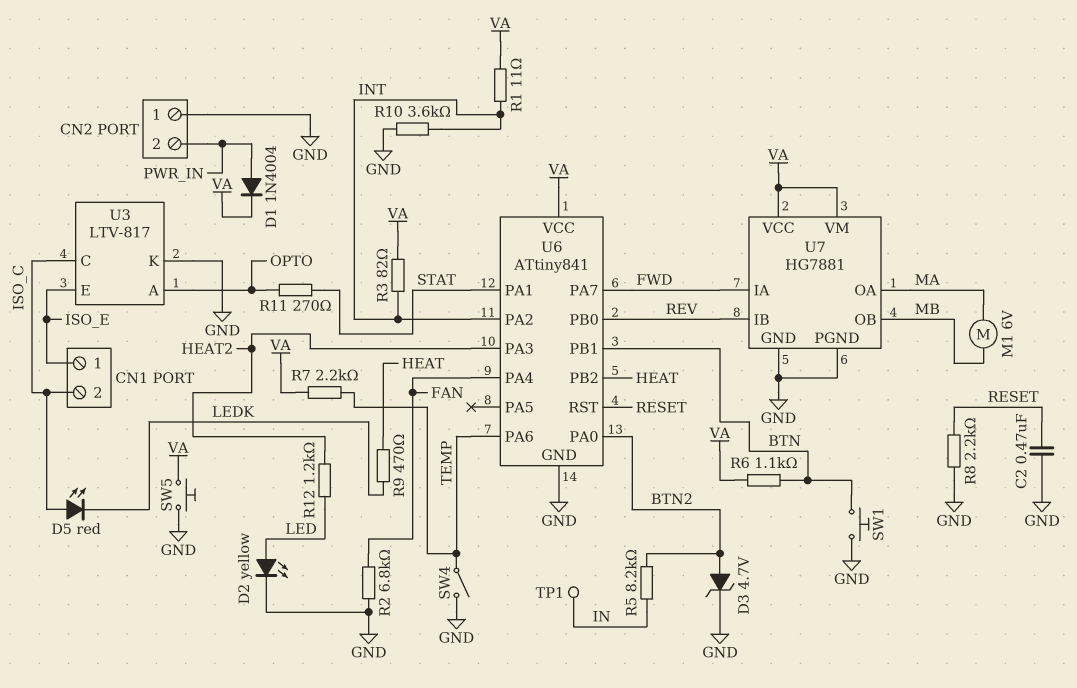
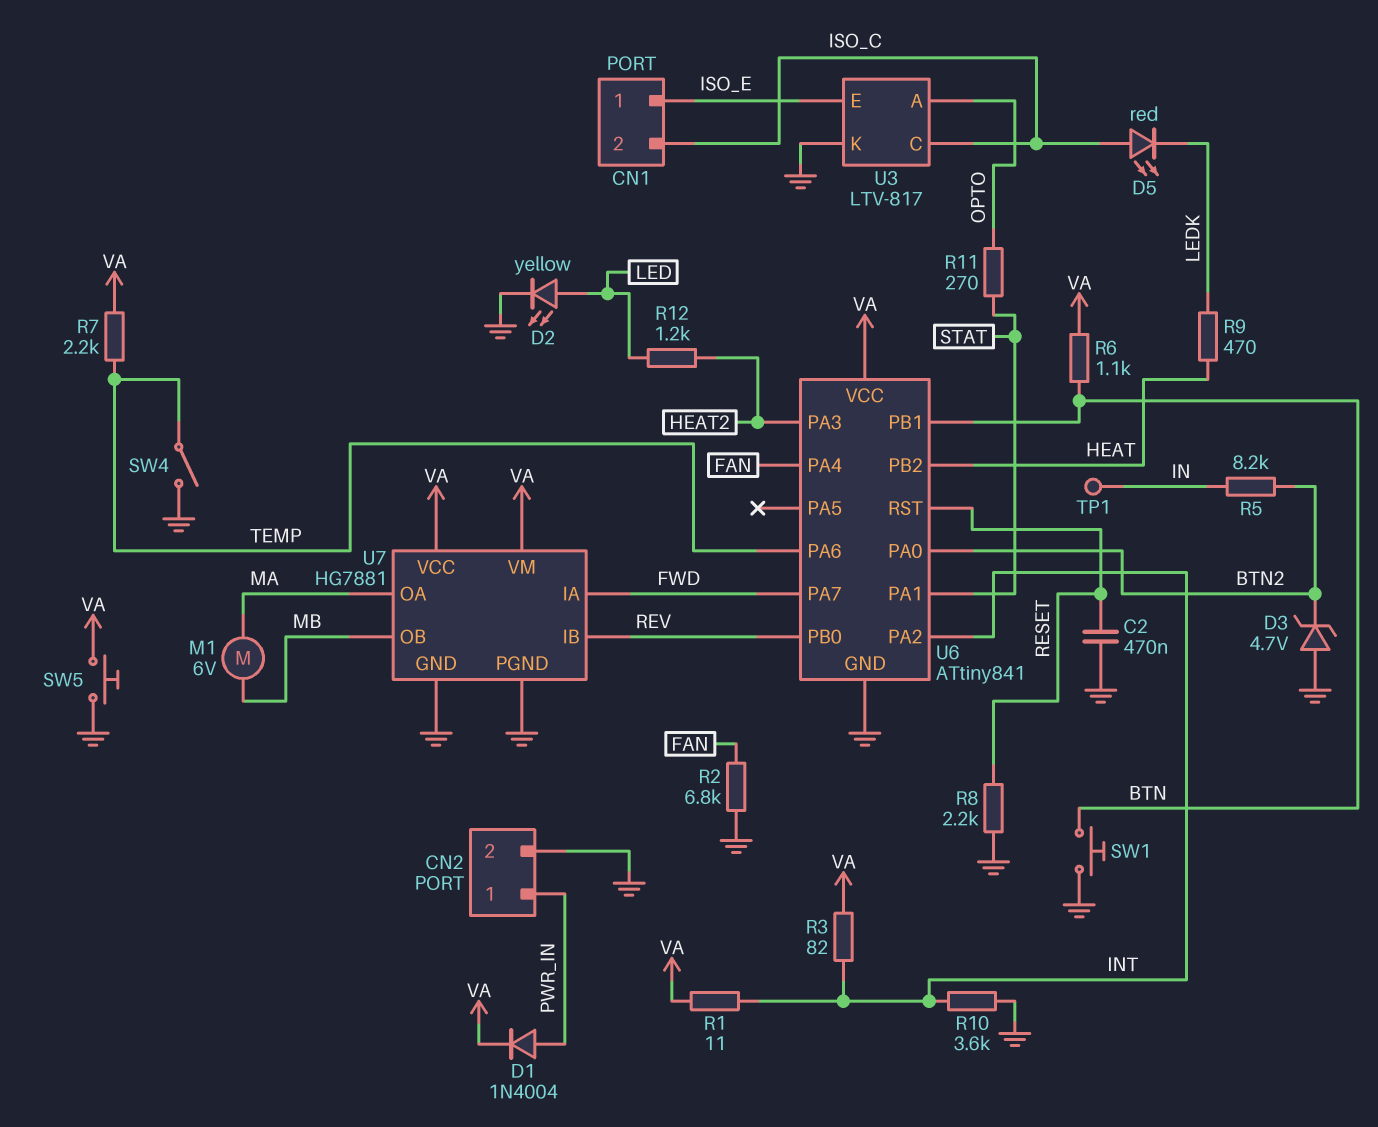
CN2 pin 1: GND -> PWR_IN
CN2 pin 2: PWR_IN -> GND
D3: zener 4.7V (A BTN2, K GND) -> zener 4.7V (A GND, K BTN2)

